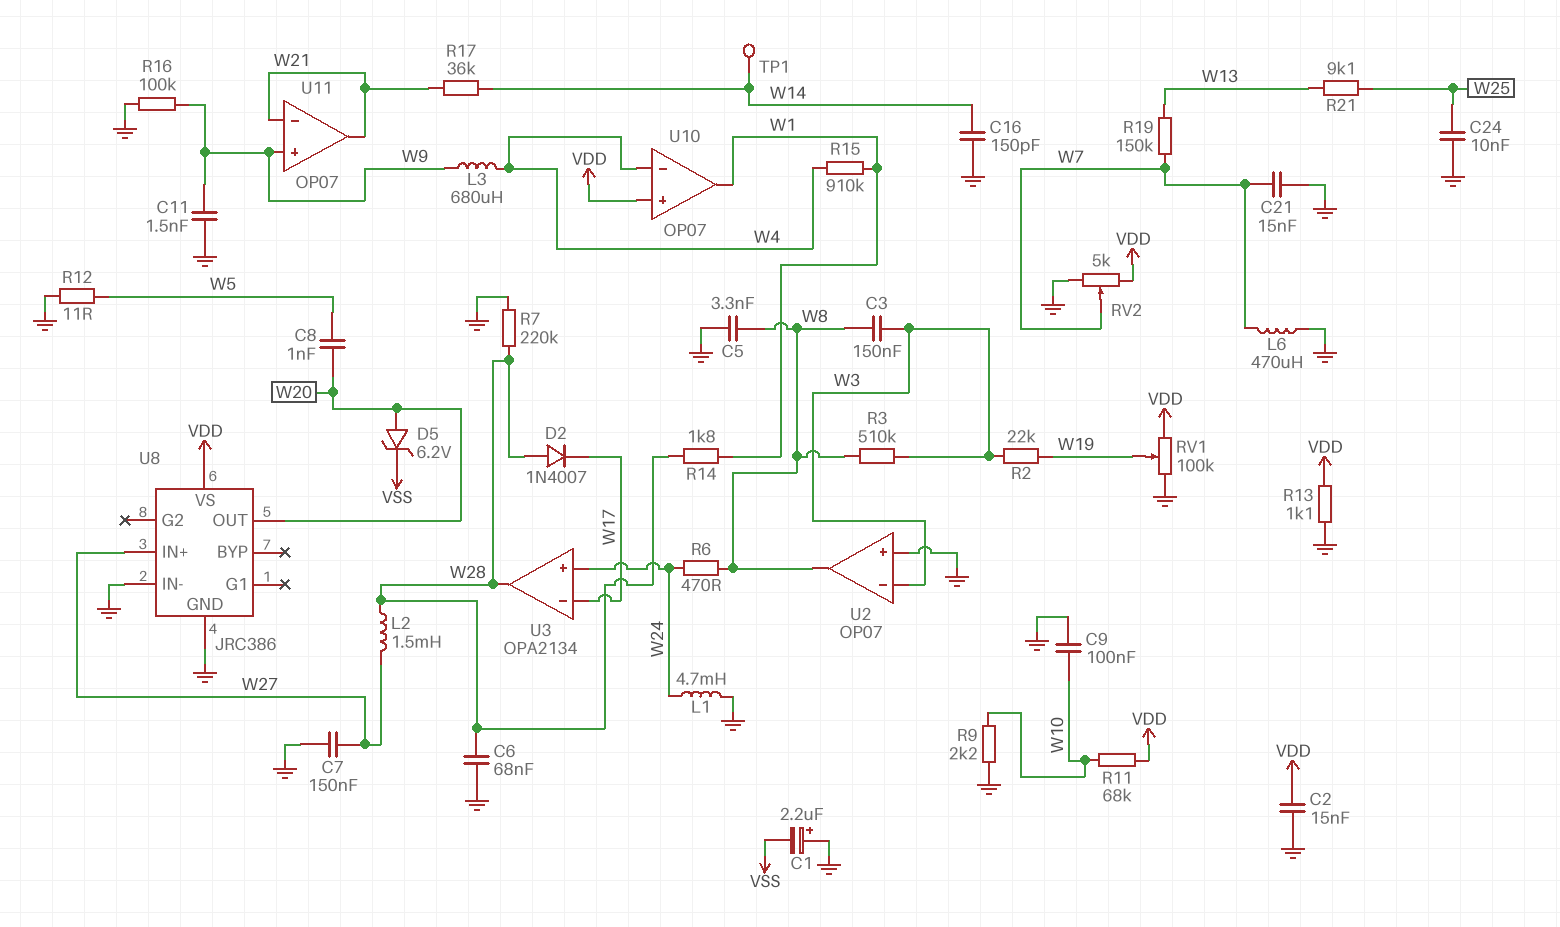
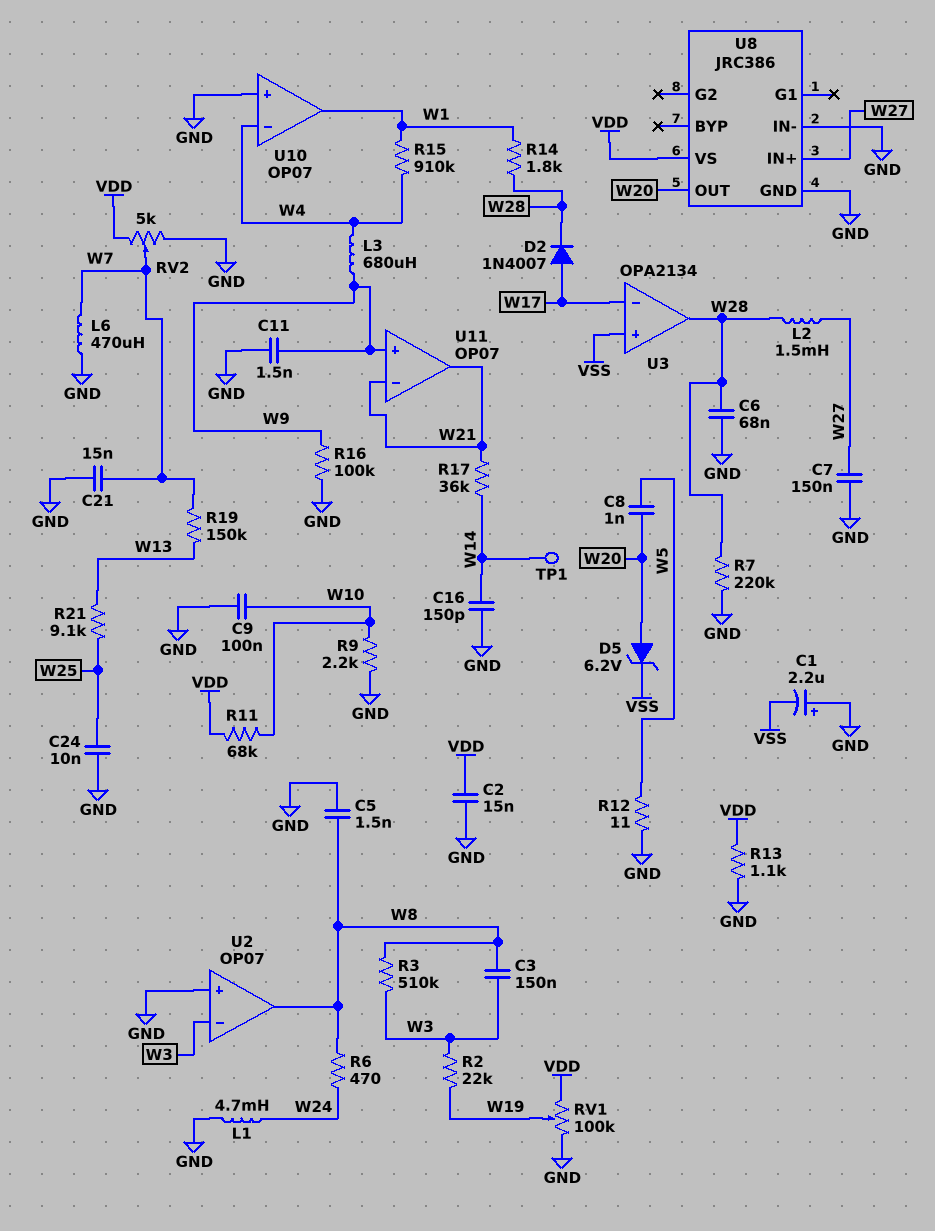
C5: 3.3nF (GND, W8) -> 1.5nF (GND, W8)
D2: diode 1N4007 (A W28, K W17) -> diode 1N4007 (A W17, K W28)
U3 pin in+: W24 -> VSS
U10 pin in+: VDD -> GND

